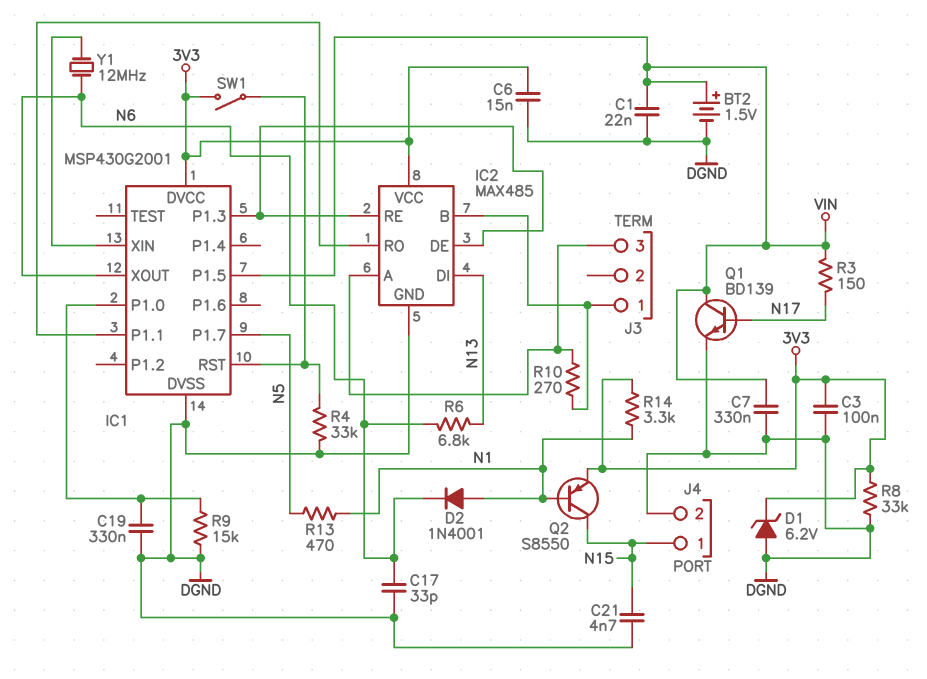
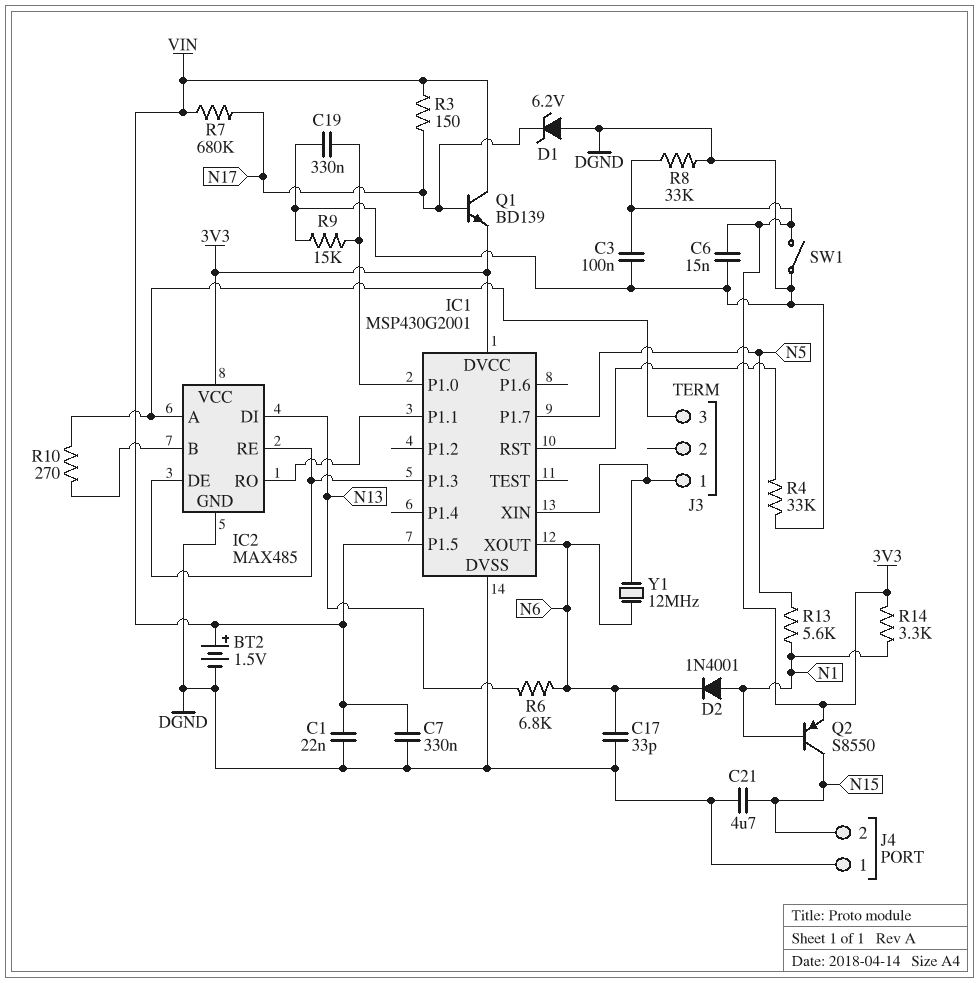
C21: 4.7nF (DGND, N15) -> 4.7uF (DGND, N15)
D1: zener 6.2V (A DGND, K 3V3) -> zener 6.2V (A DGND, K N17)
J3 pin 1: IC2/B -> IC1/XIN
J4 pin 1: N15 -> DGND
J4 pin 2: DGND -> N15
Q1: NPN BD139 (B N17, C VIN, E DGND) -> NPN BD139 (B N17, C VIN, E 3V3)
R7: none -> 680k (N17, VIN)
R13: 470 (N1, N5) -> 5.6k (N1, N5)
SW1: switch (3V3, IC1/RST) -> switch (3V3, DGND)

